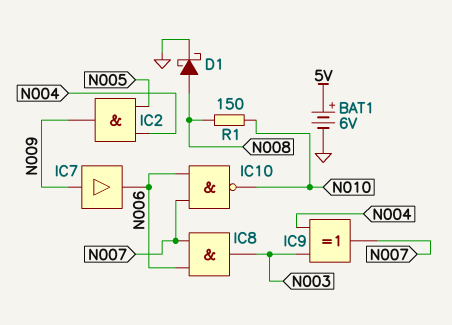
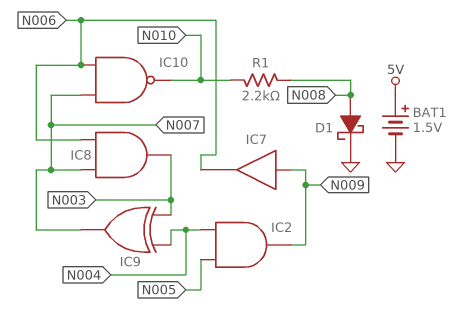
BAT1: 6V (plus 5V, minus GND) -> 1.5V (plus 5V, minus GND)
R1: 150 (N008, N010) -> 2.2k (N008, N010)

